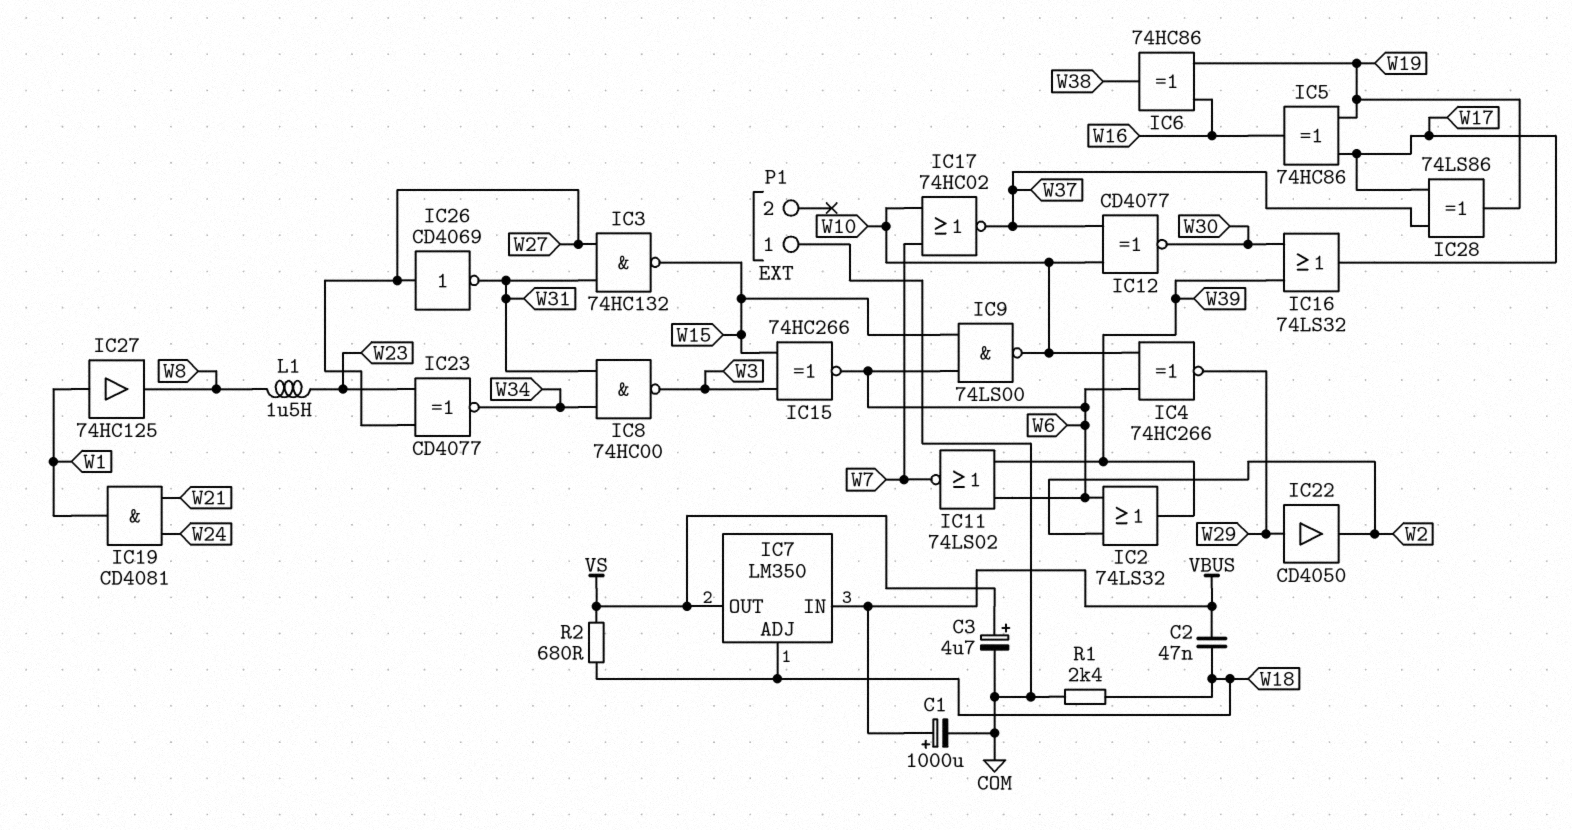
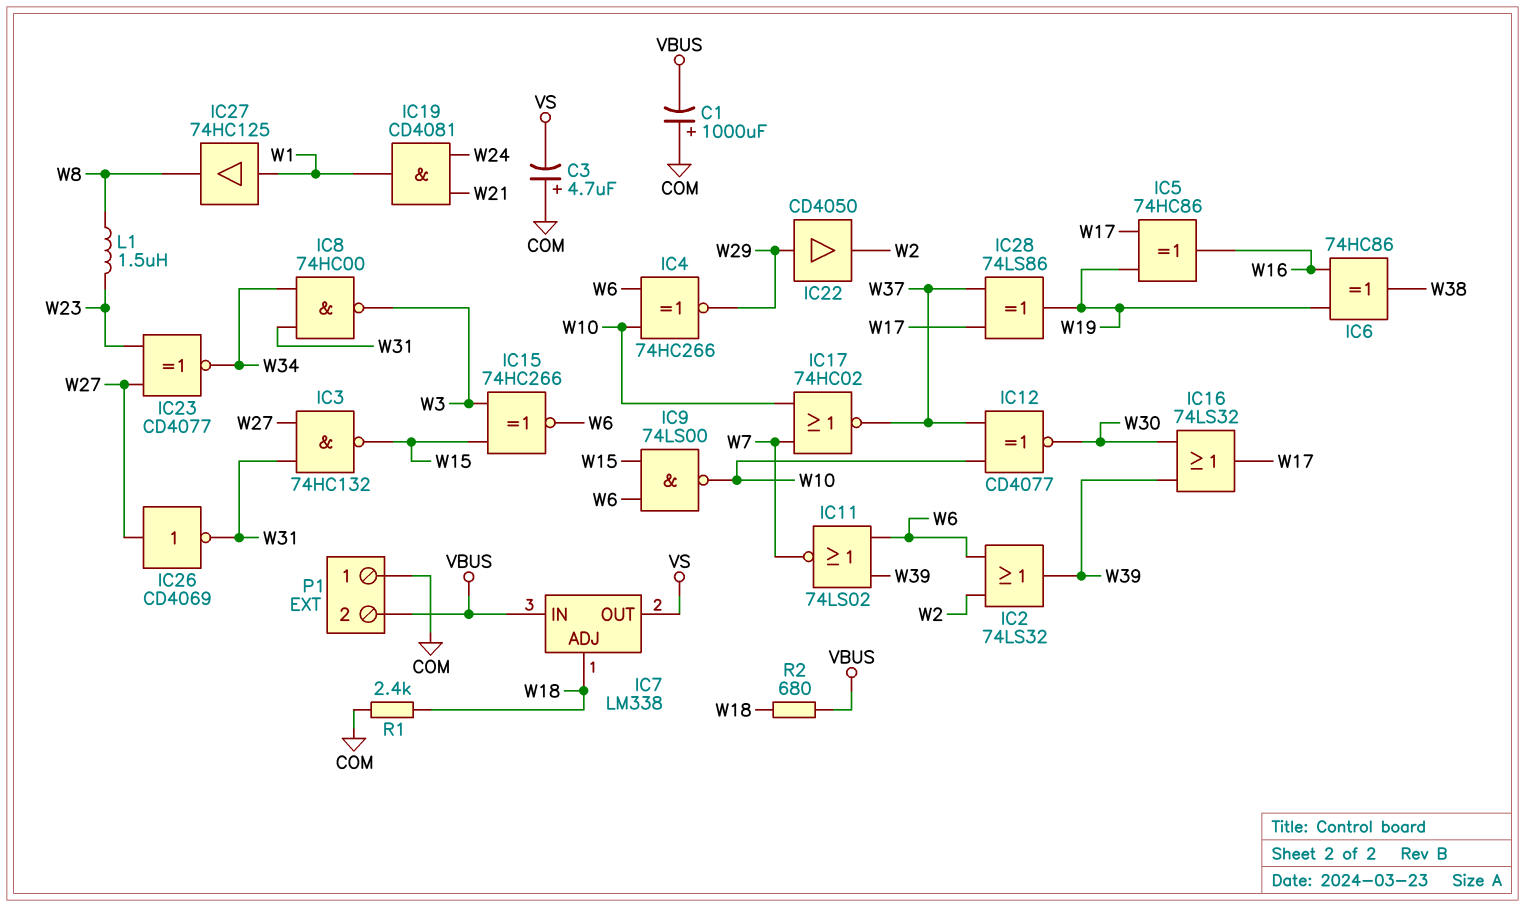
C1: 1000uF (plus VBUS, minus COM) -> 1000uF (plus COM, minus VBUS)
C2: 47nF (VBUS, W18) -> none
C3: 4.7uF (plus VS, minus COM) -> 4.7uF (plus COM, minus VS)
IC7: LM350 -> LM338
P1 pin 2: none -> VBUS
R2: 680 (VS, W18) -> 680 (VBUS, W18)

